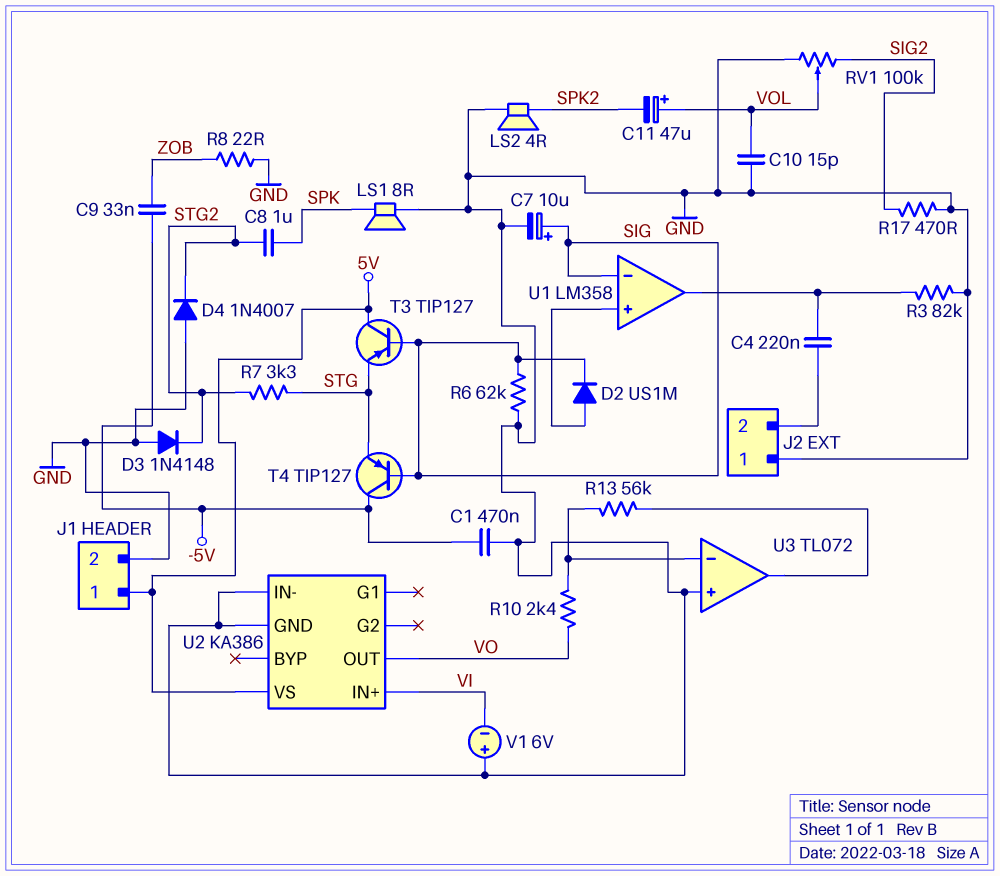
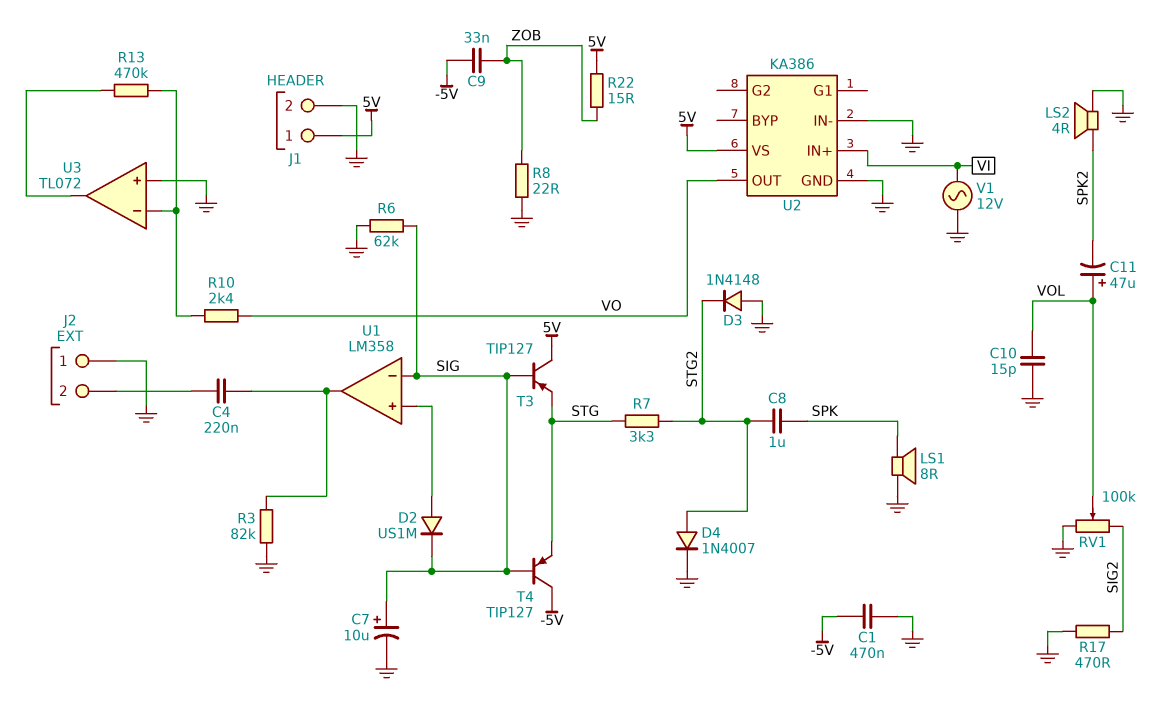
D4: diode 1N4007 (A GND, K STG2) -> diode 1N4007 (A STG2, K GND)
R13: 56k (U3/in-, U3/out) -> 470k (U3/in-, U3/out)
R22: none -> 15 (5V, ZOB)
V1: 6V (plus GND, minus VI) -> AC 12V (GND, VI)

